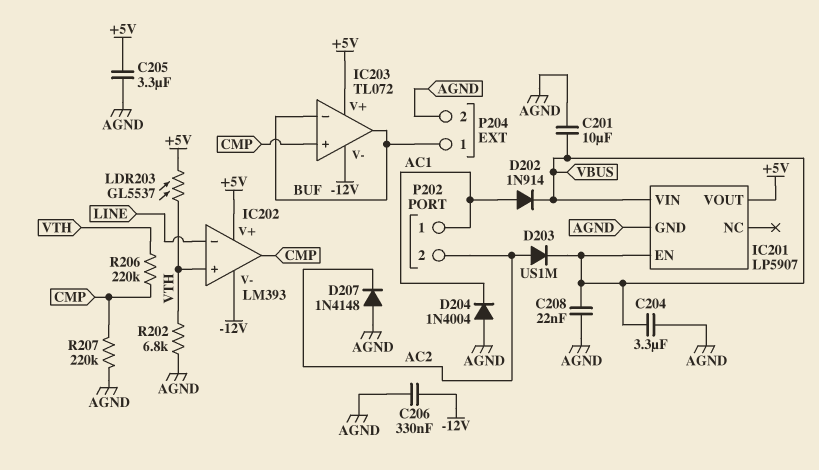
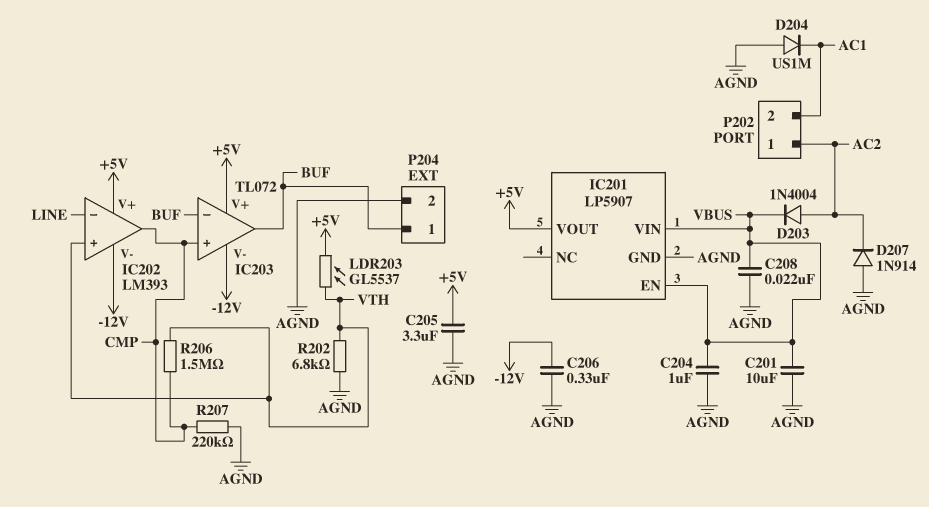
C204: 3.3uF (AGND, VBUS) -> 1uF (AGND, VBUS)
D202: diode 1N914 (A AC1, K VBUS) -> none
D203: diode US1M (A AC2, K VBUS) -> diode 1N4004 (A AC2, K VBUS)
D204: diode 1N4004 (A AGND, K AC1) -> diode US1M (A AGND, K AC1)
D207: diode 1N4148 (A AGND, K AC2) -> diode 1N914 (A AGND, K AC2)
P202 pin 1: AC1 -> AC2
P202 pin 2: AC2 -> AC1
R206: 220k (CMP, VTH) -> 1.5M (CMP, VTH)

